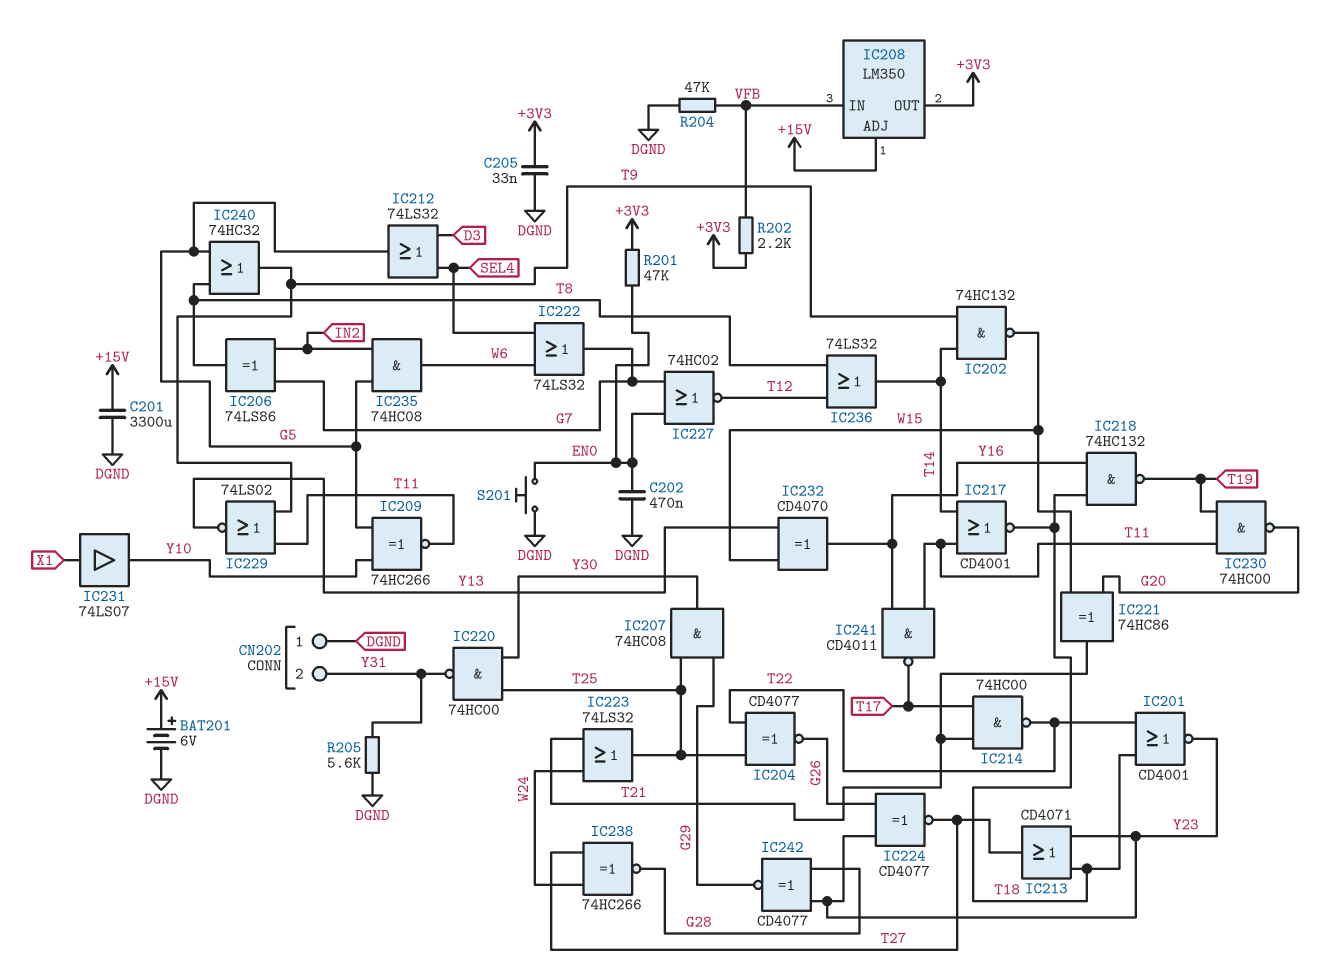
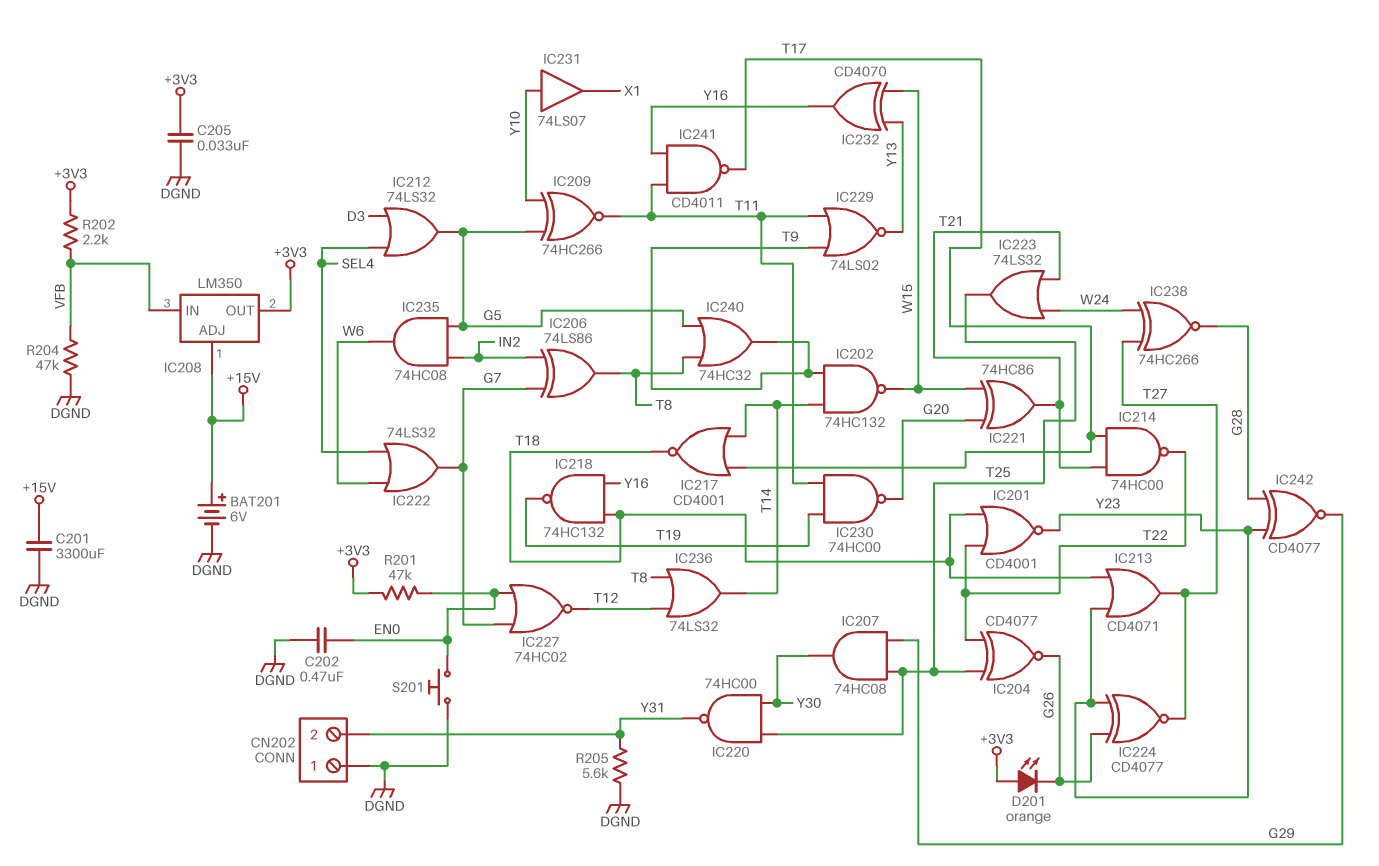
D201: none -> LED orange (A +3V3, K G26)
IC217: NOR CD4001 (in T11, in T14, out T18) -> NOR CD4001 (in T14, in T17, out T18)
IC231: buffer 74LS07 (in X1, out Y10) -> buffer 74LS07 (in Y10, out X1)

